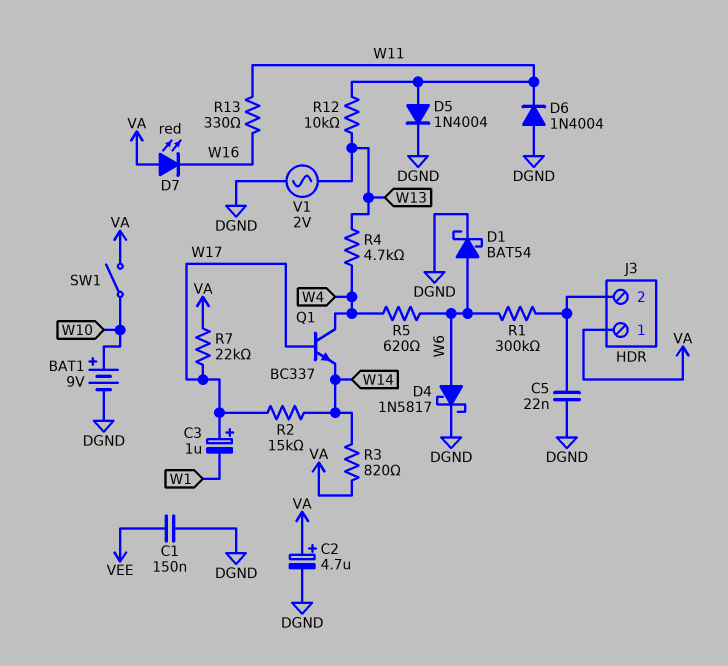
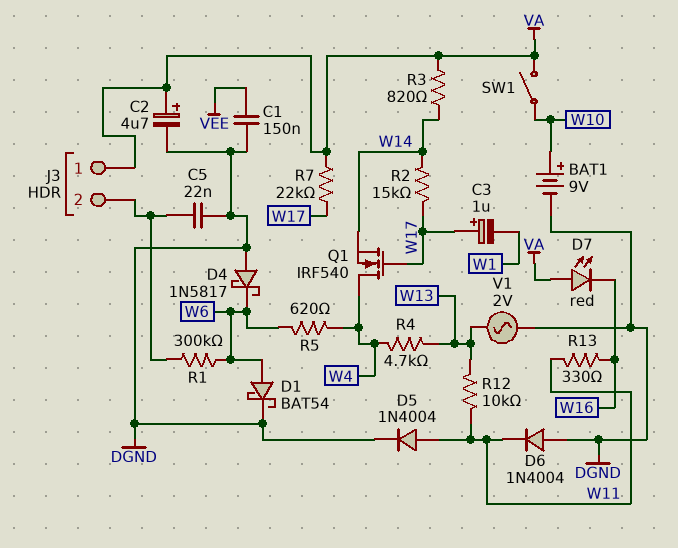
D4: schottky 1N5817 (A W6, K DGND) -> schottky 1N5817 (A DGND, K W6)
Q1: NPN BC337 (B W17, C W4, E W14) -> NMOS IRF540 (G W17, D W4, S W14)

